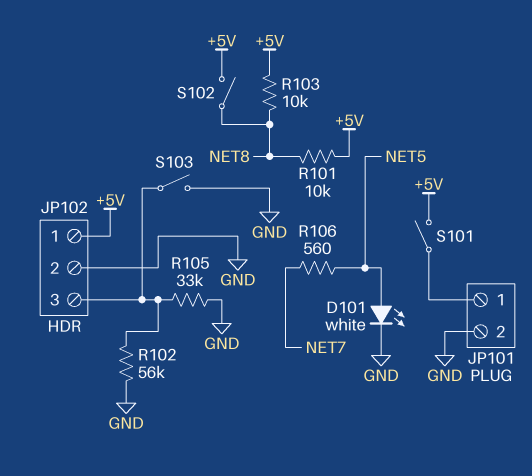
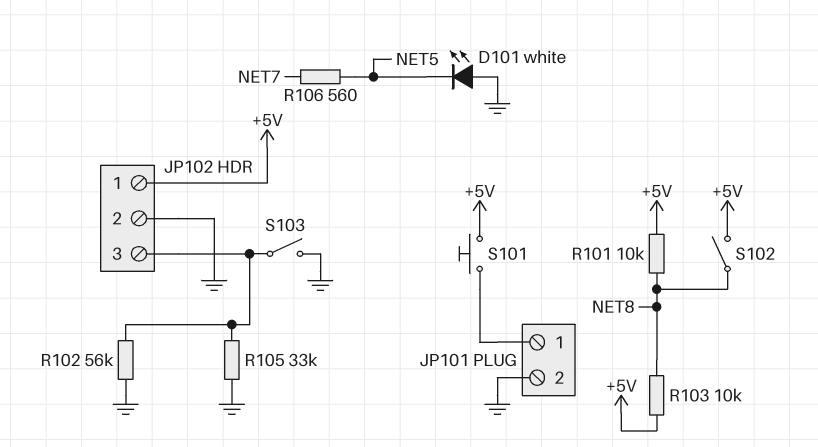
D101: LED white (A NET5, K GND) -> LED white (A GND, K NET5)
S101: switch (+5V, JP101/1) -> button (+5V, JP101/1)

